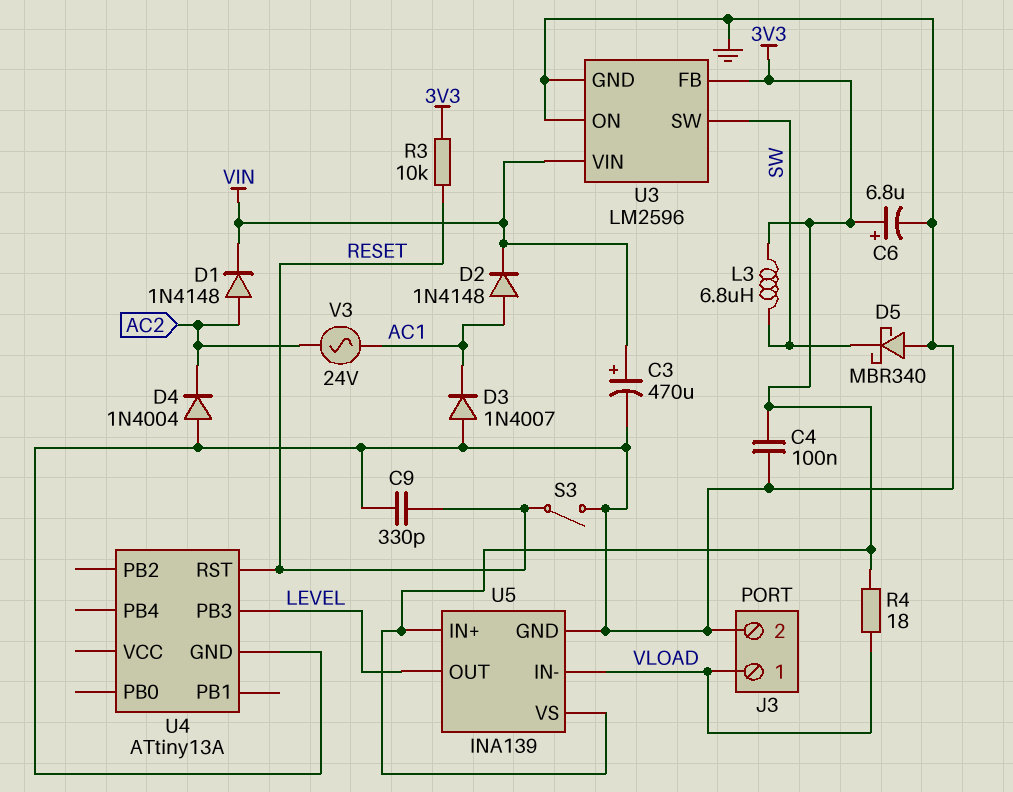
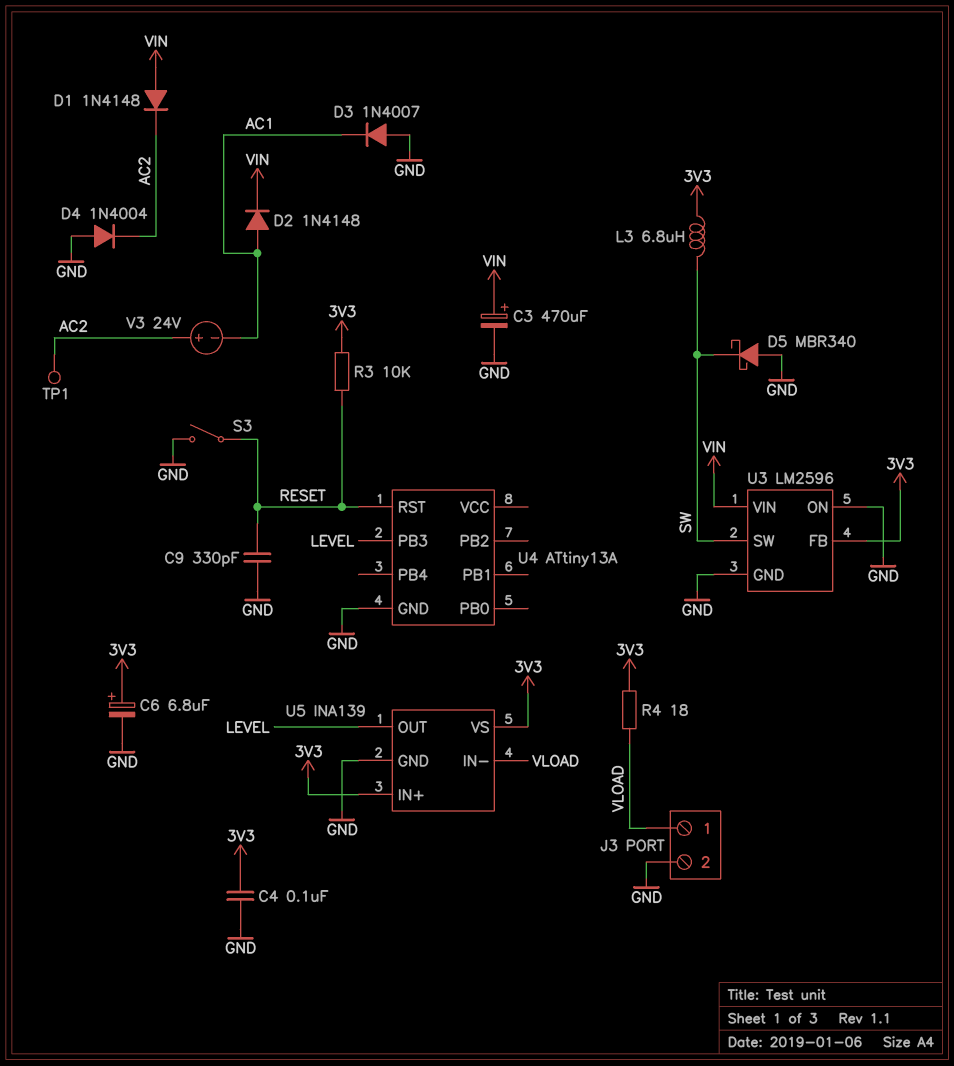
D1: diode 1N4148 (A AC2, K VIN) -> diode 1N4148 (A VIN, K AC2)
TP1: none -> test point (AC2)
V3: AC 24V (AC1, AC2) -> 24V (plus AC2, minus AC1)

